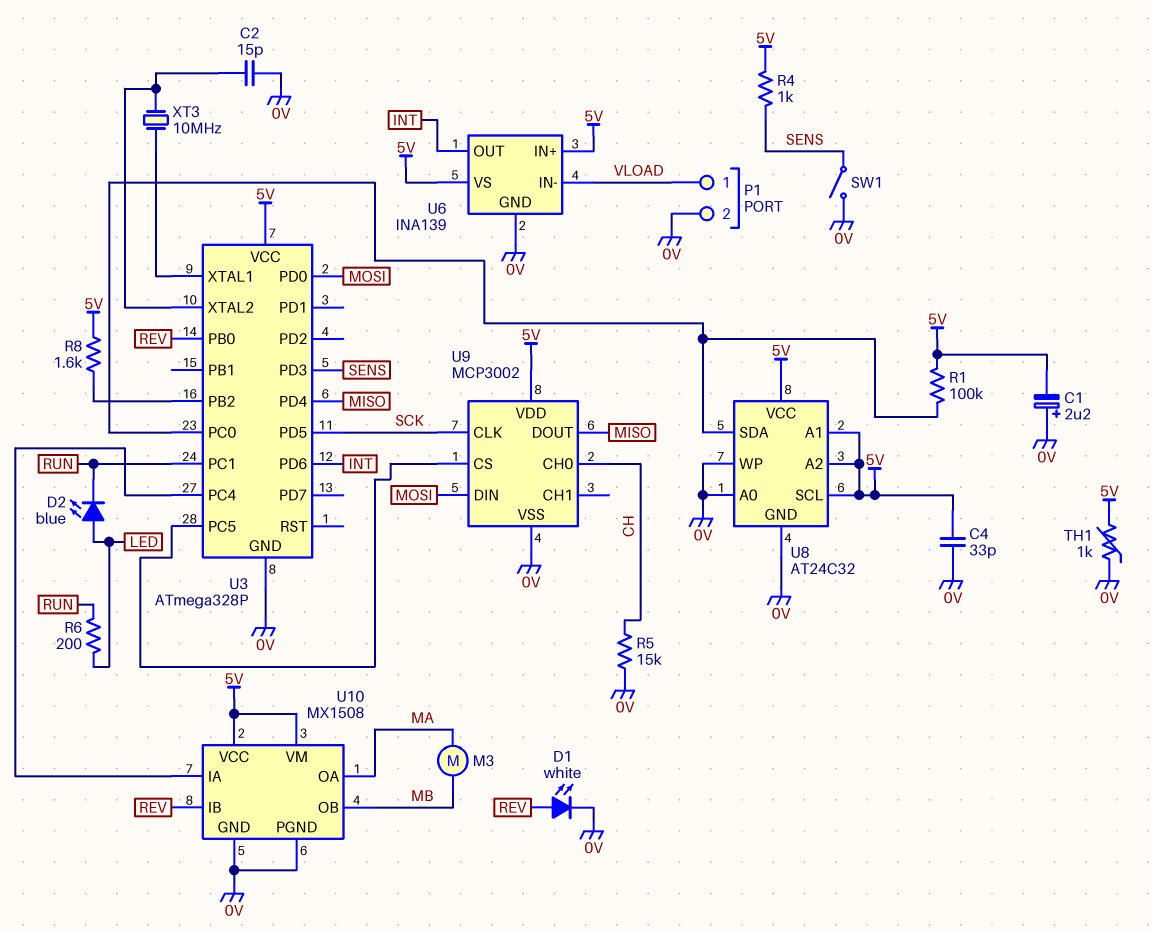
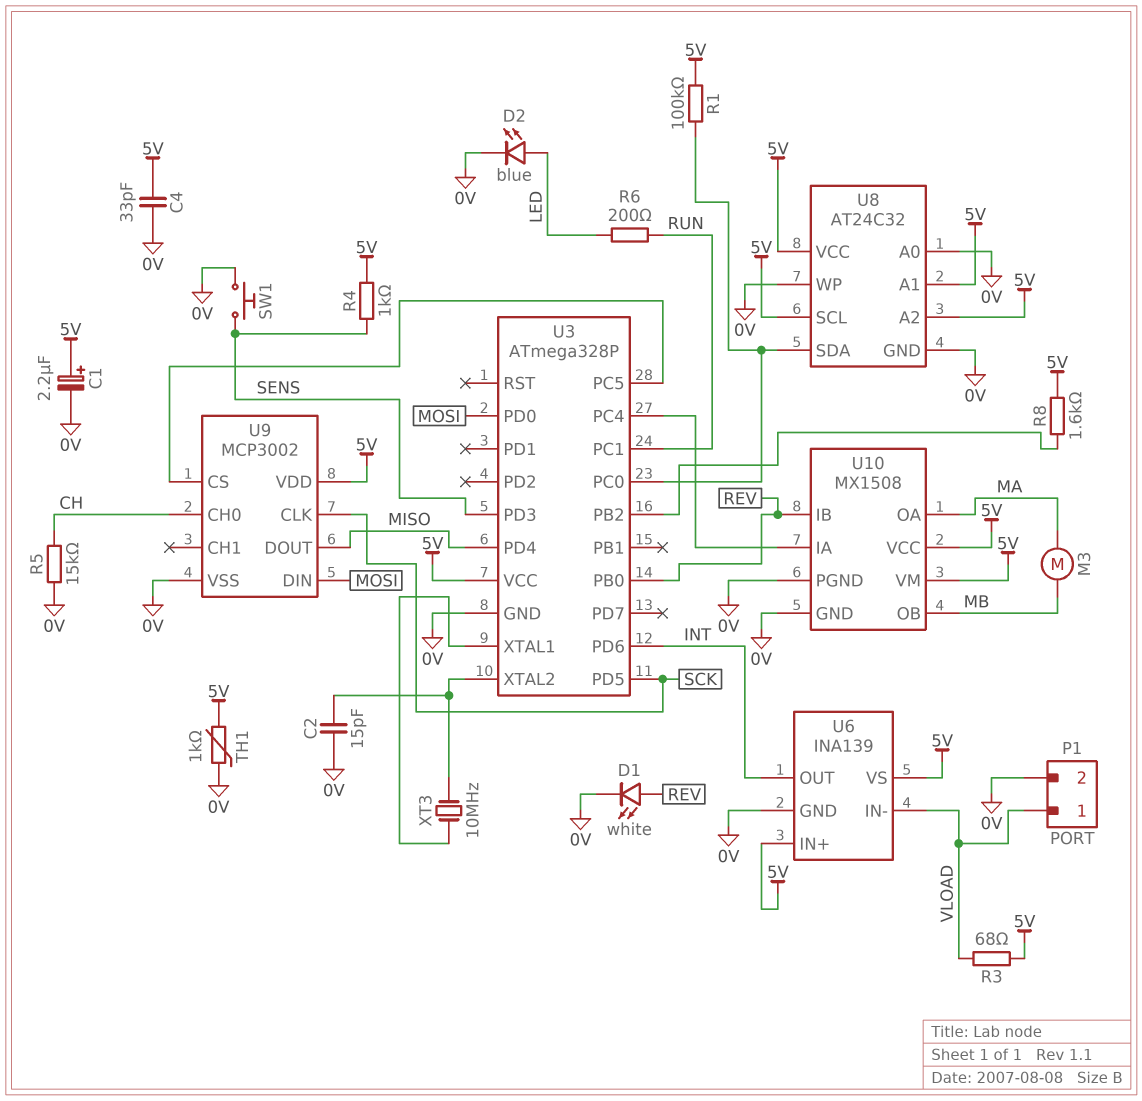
C1: 2.2uF (plus 0V, minus 5V) -> 2.2uF (plus 5V, minus 0V)
D2: LED blue (A LED, K RUN) -> LED blue (A LED, K 0V)
R3: none -> 68 (5V, VLOAD)
SW1: switch (0V, SENS) -> button (0V, SENS)

